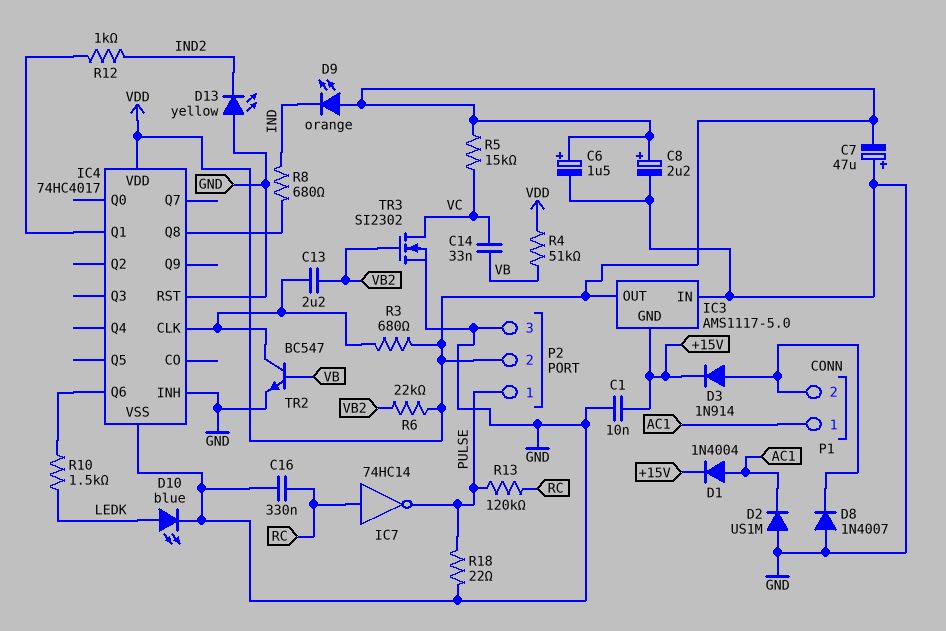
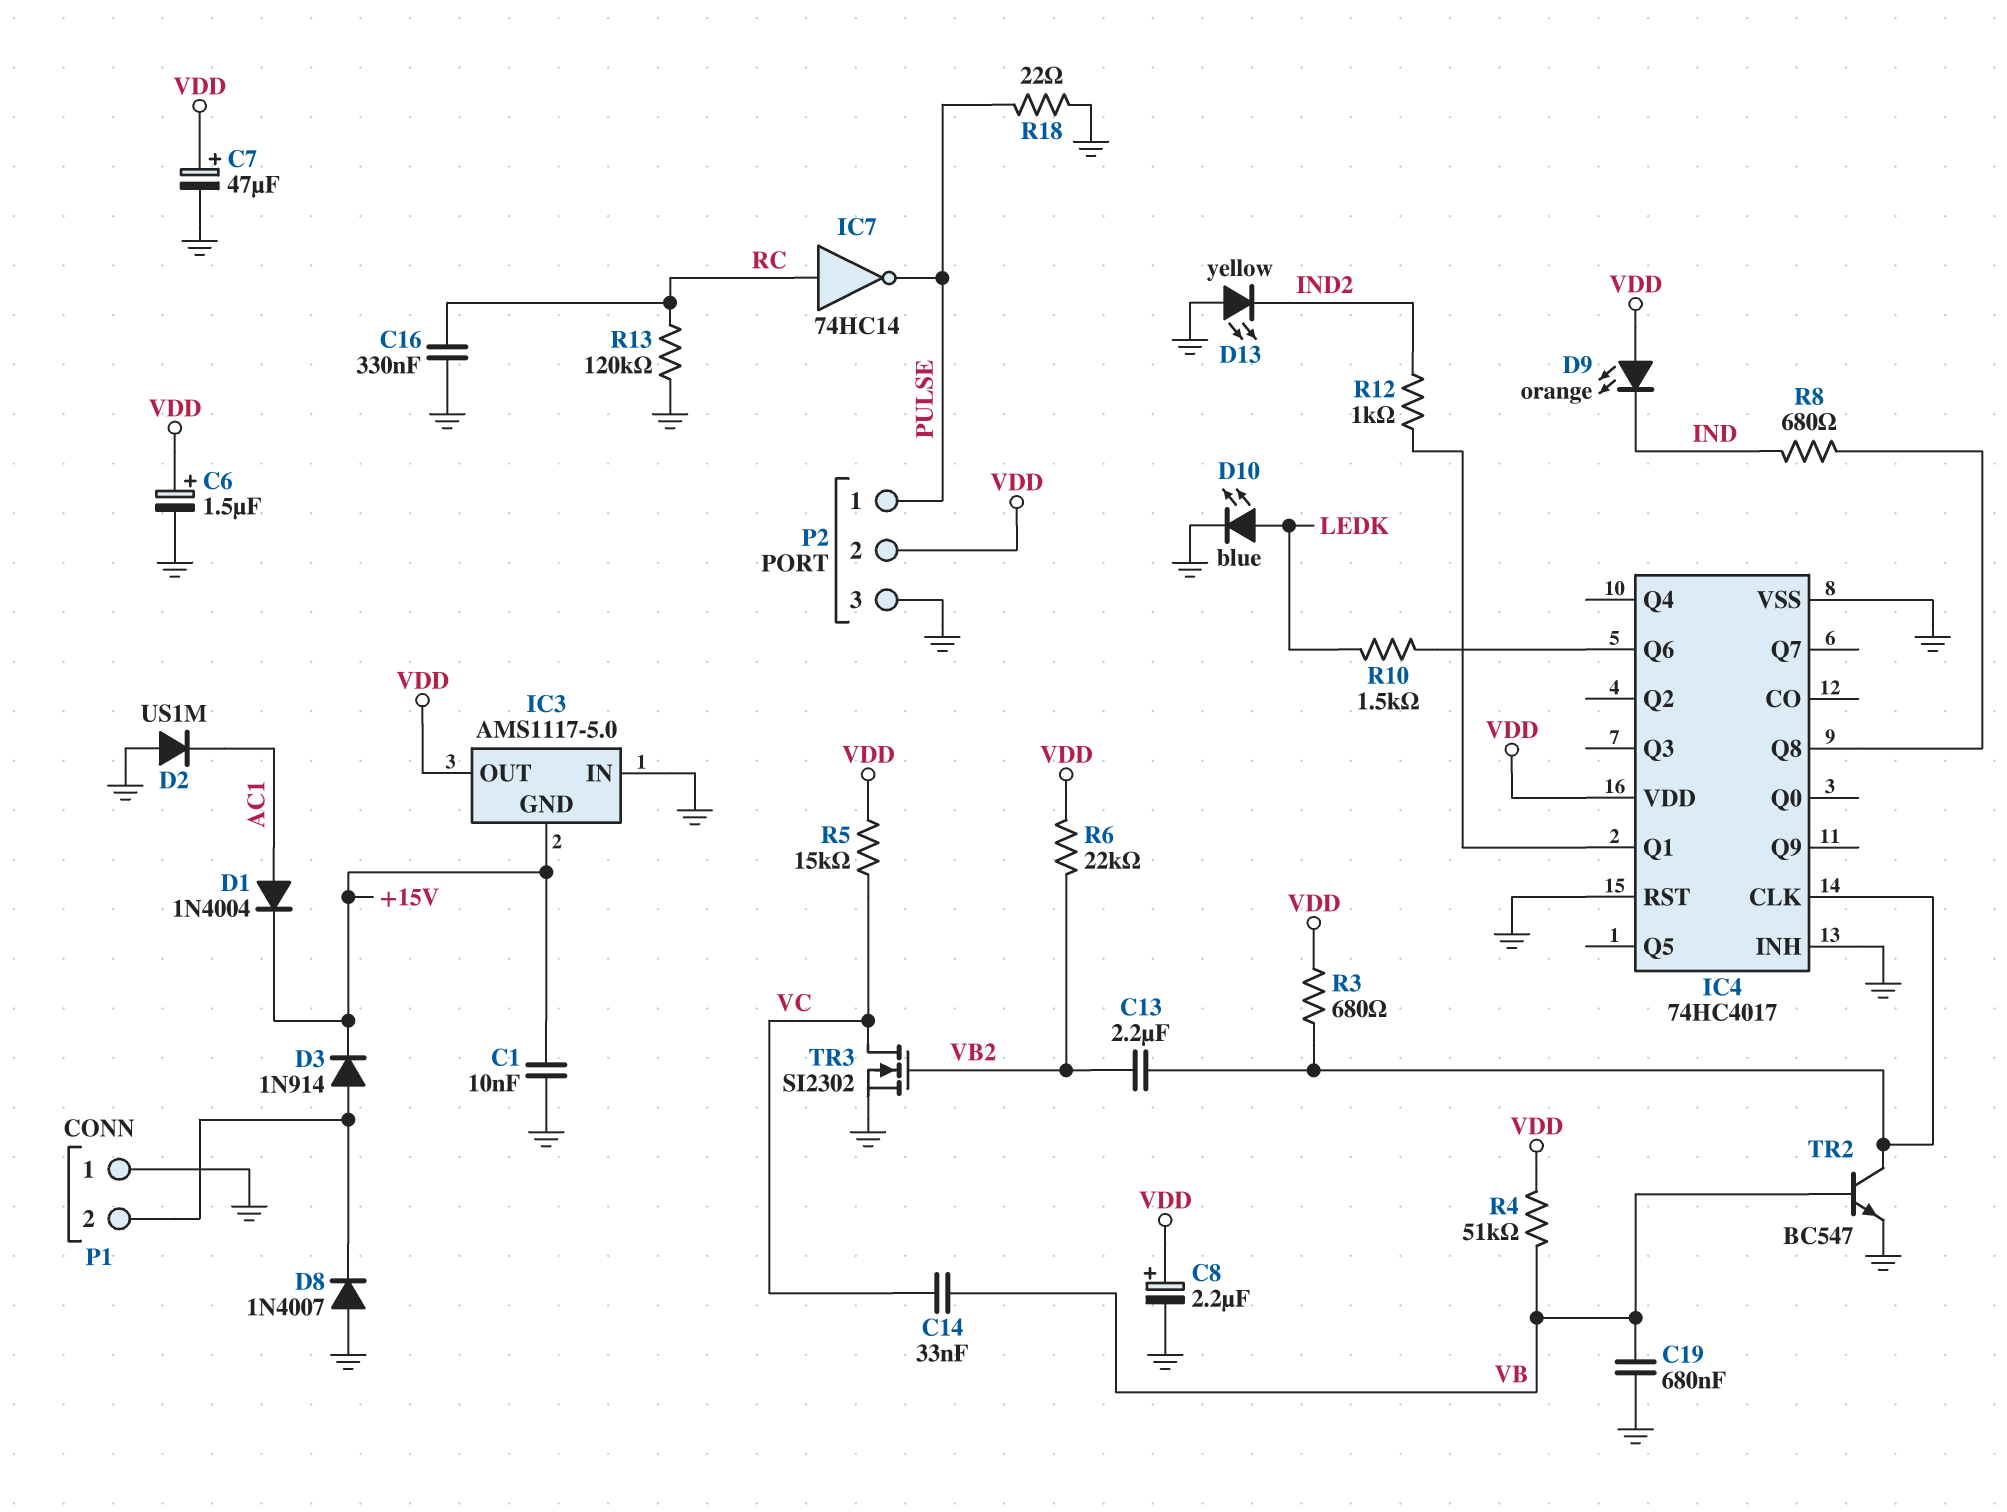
C7: 47uF (plus GND, minus VDD) -> 47uF (plus VDD, minus GND)
C19: none -> 680nF (GND, VB)
P1 pin 1: AC1 -> GND
R13: 120k (PULSE, RC) -> 120k (GND, RC)

